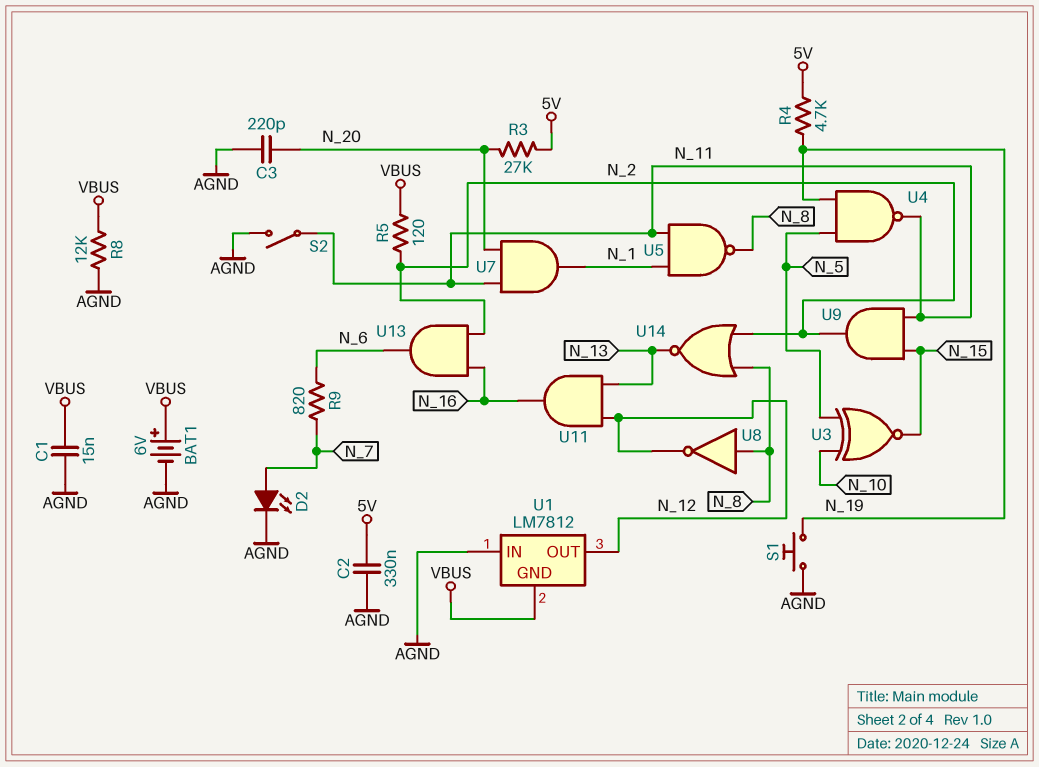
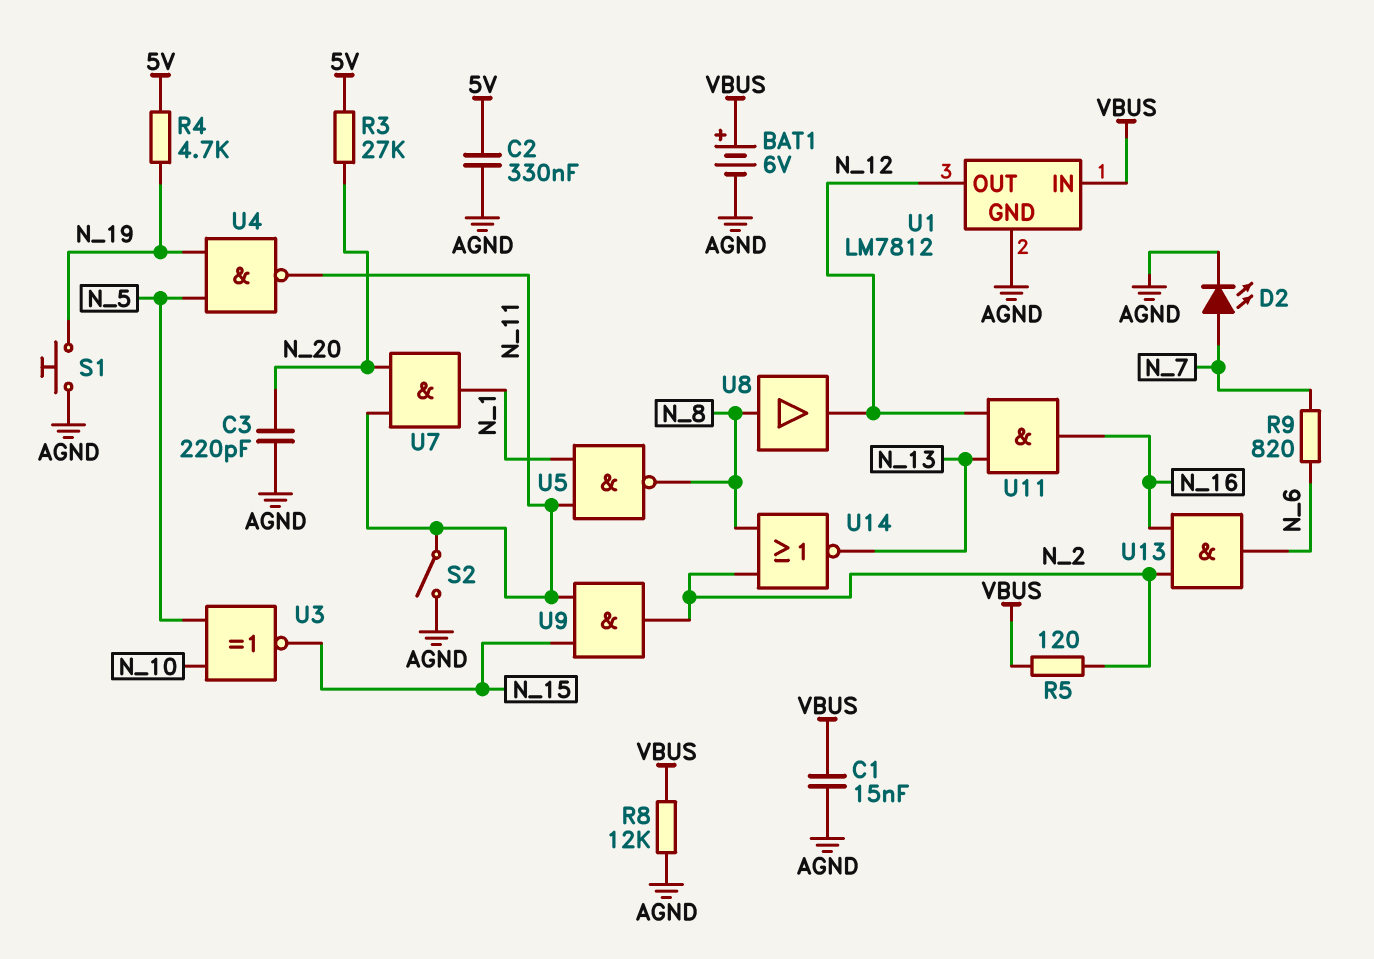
U1 pin GND: VBUS -> AGND
U1 pin IN: AGND -> VBUS
U8: NOT (in N_8, out N_12) -> buffer (in N_8, out N_12)

